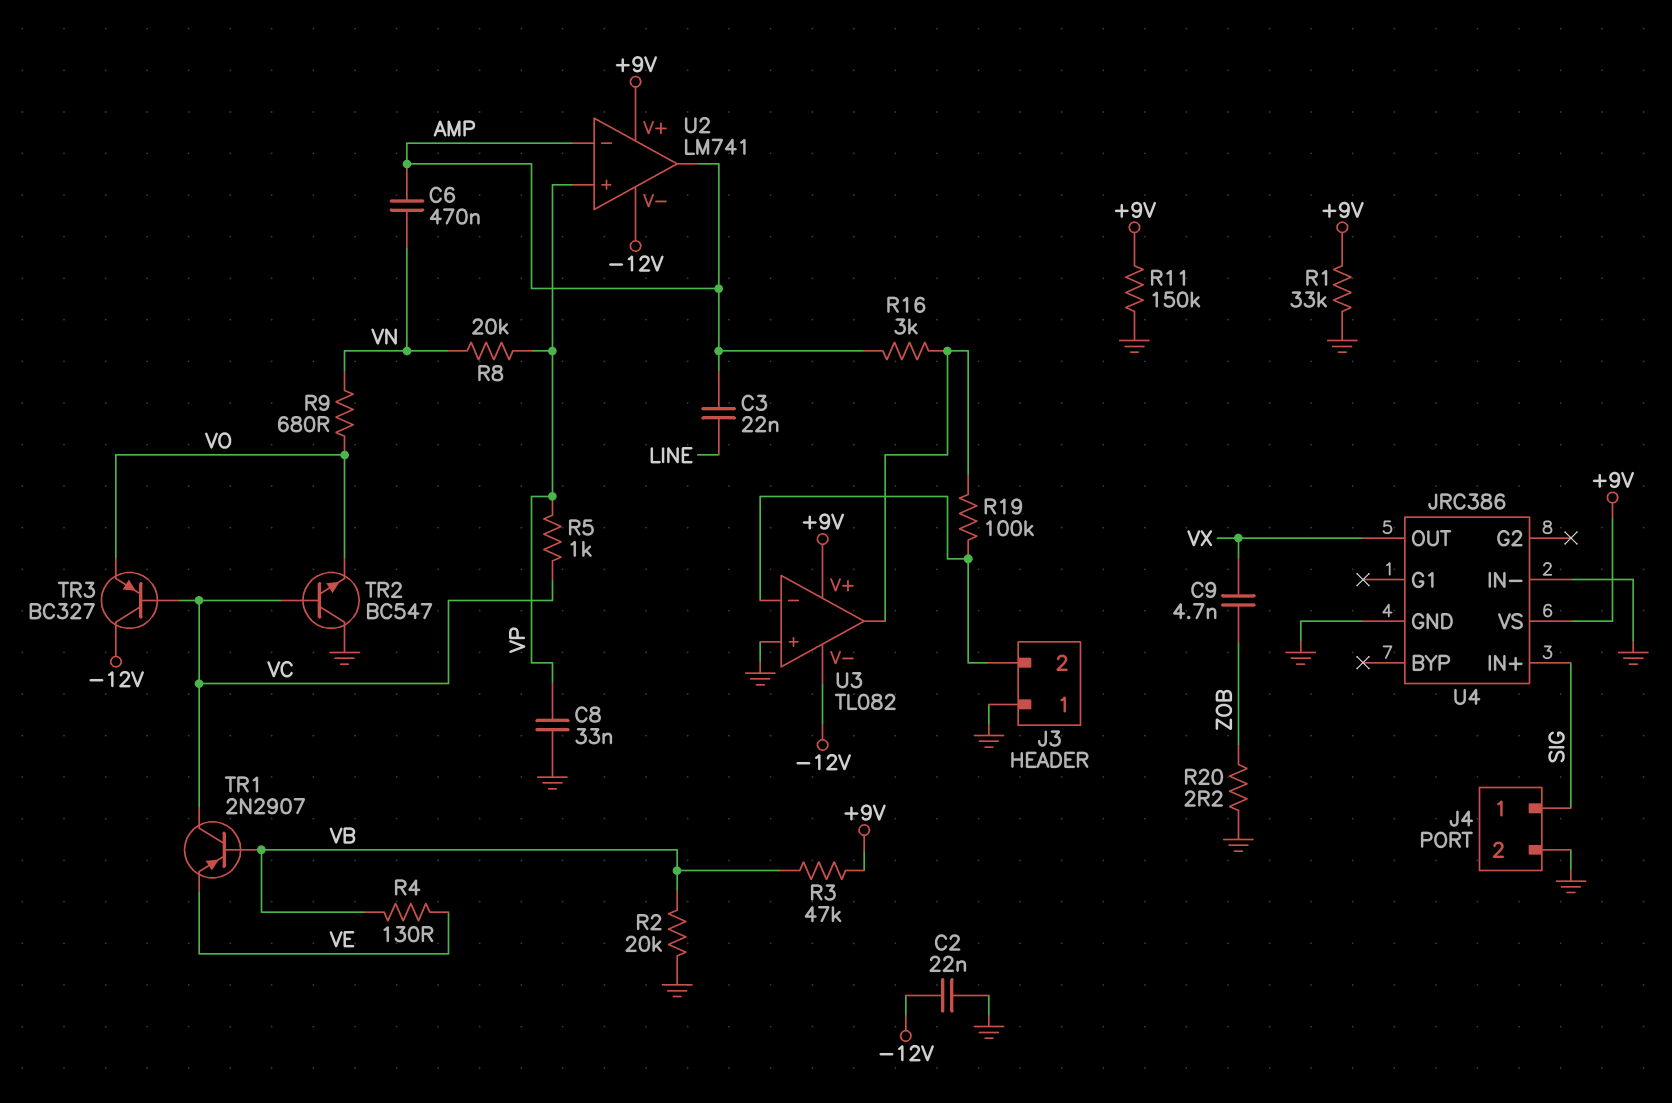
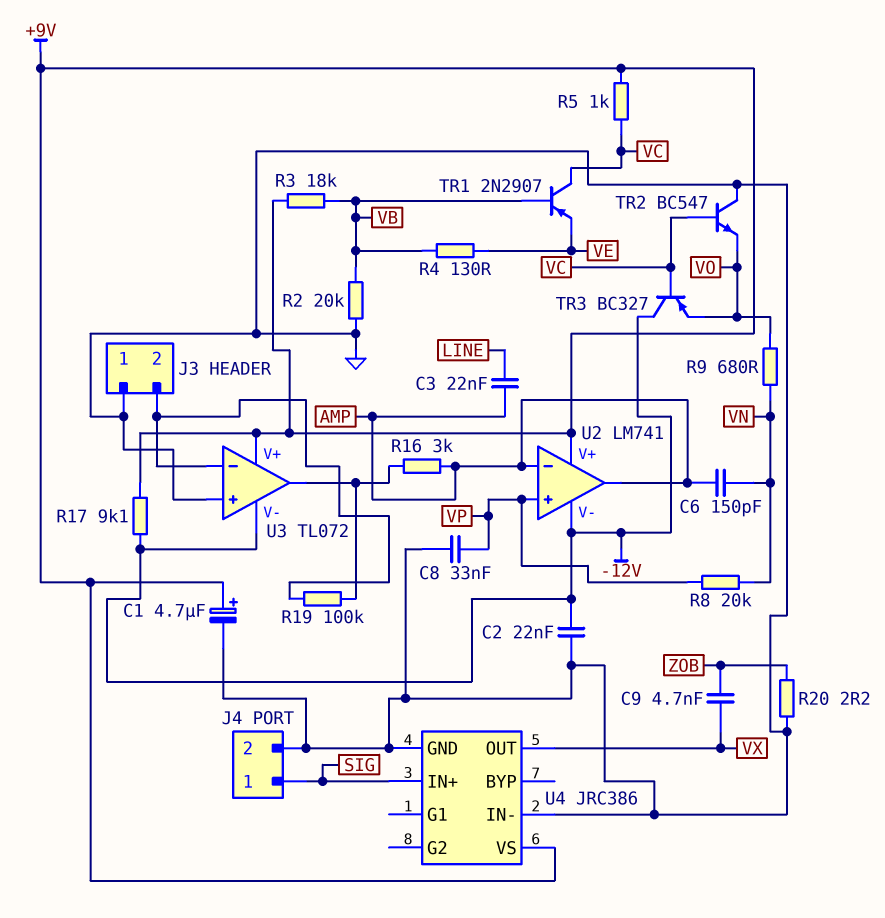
C1: none -> 4.7uF (plus +9V, minus GND)
C6: 470nF (AMP, VN) -> 150pF (AMP, VN)
R1: 33k (+9V, GND) -> none
R3: 47k (+9V, VB) -> 18k (+9V, VB)
R5: 1k (VC, VP) -> 1k (+9V, VC)
R11: 150k (+9V, GND) -> none
R17: none -> 9.1k (+9V, -12V)
U3: TL082 -> TL072

